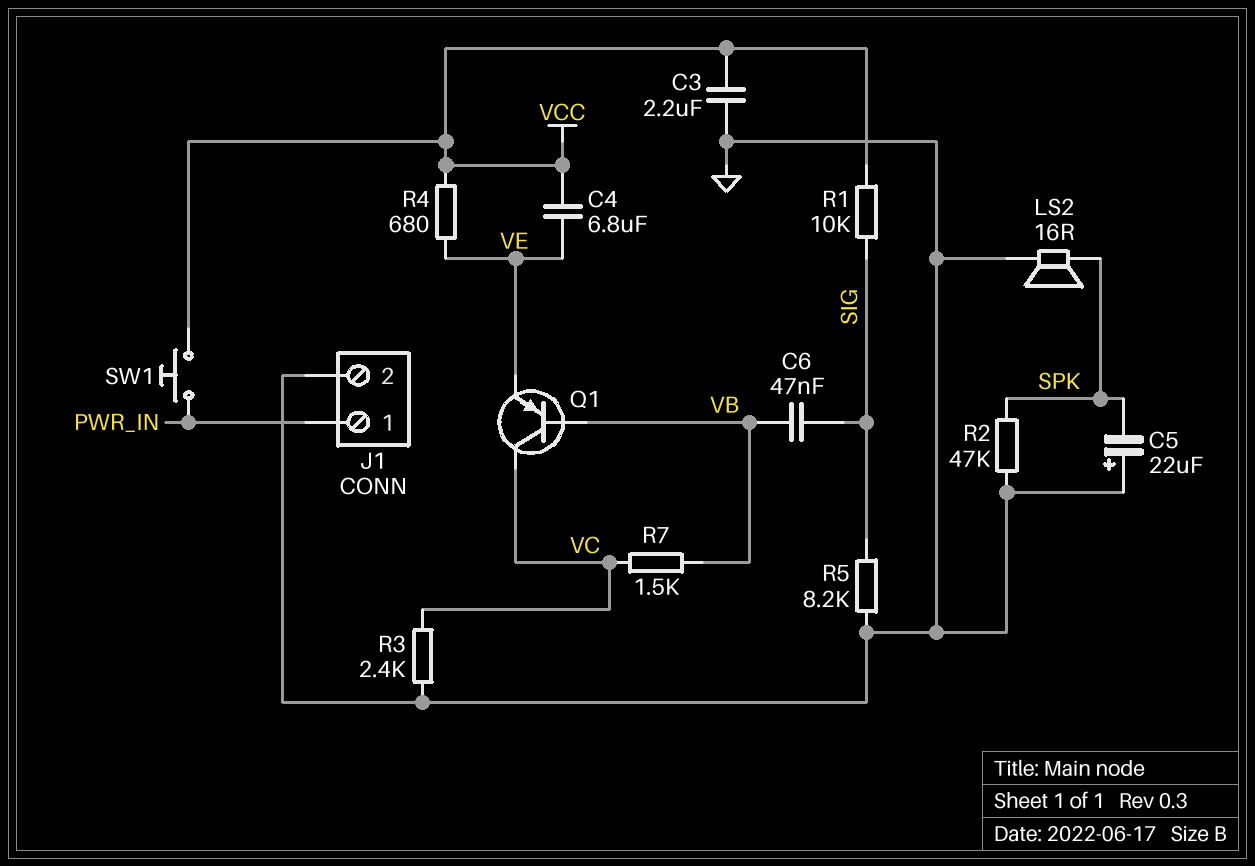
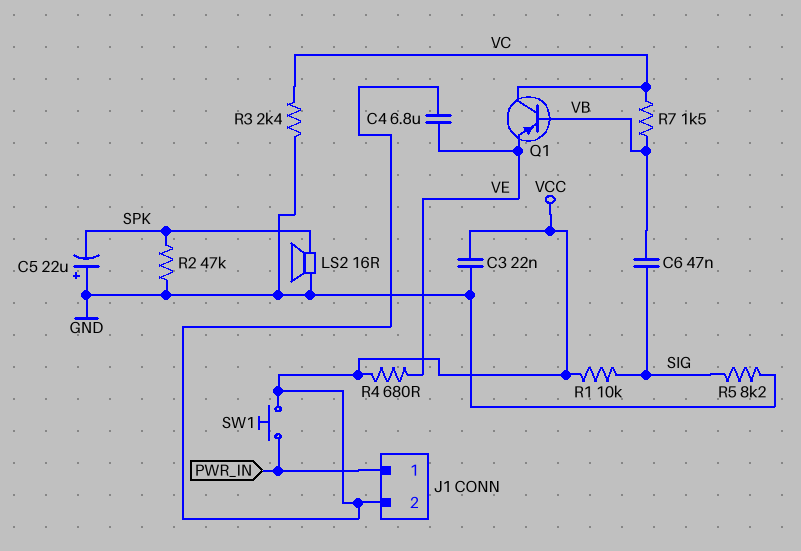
C3: 2.2uF (GND, VCC) -> 22nF (GND, VCC)
J1 pin 2: GND -> VCC

